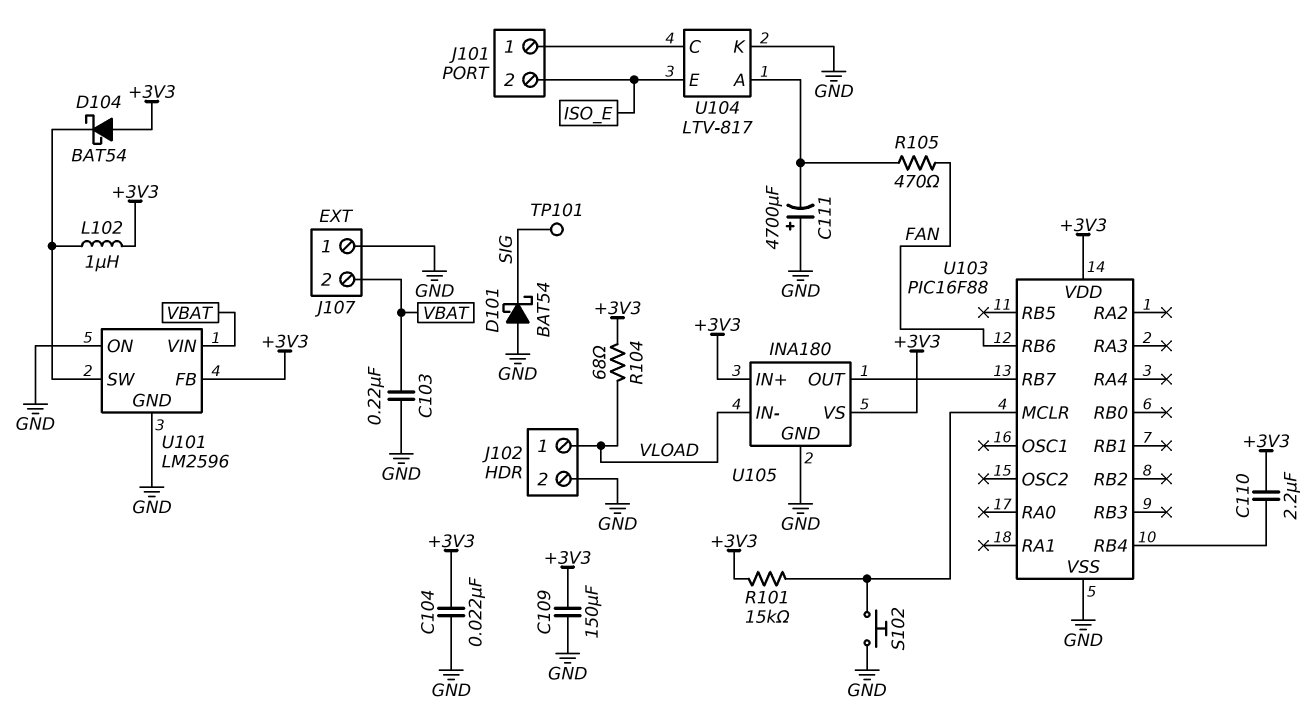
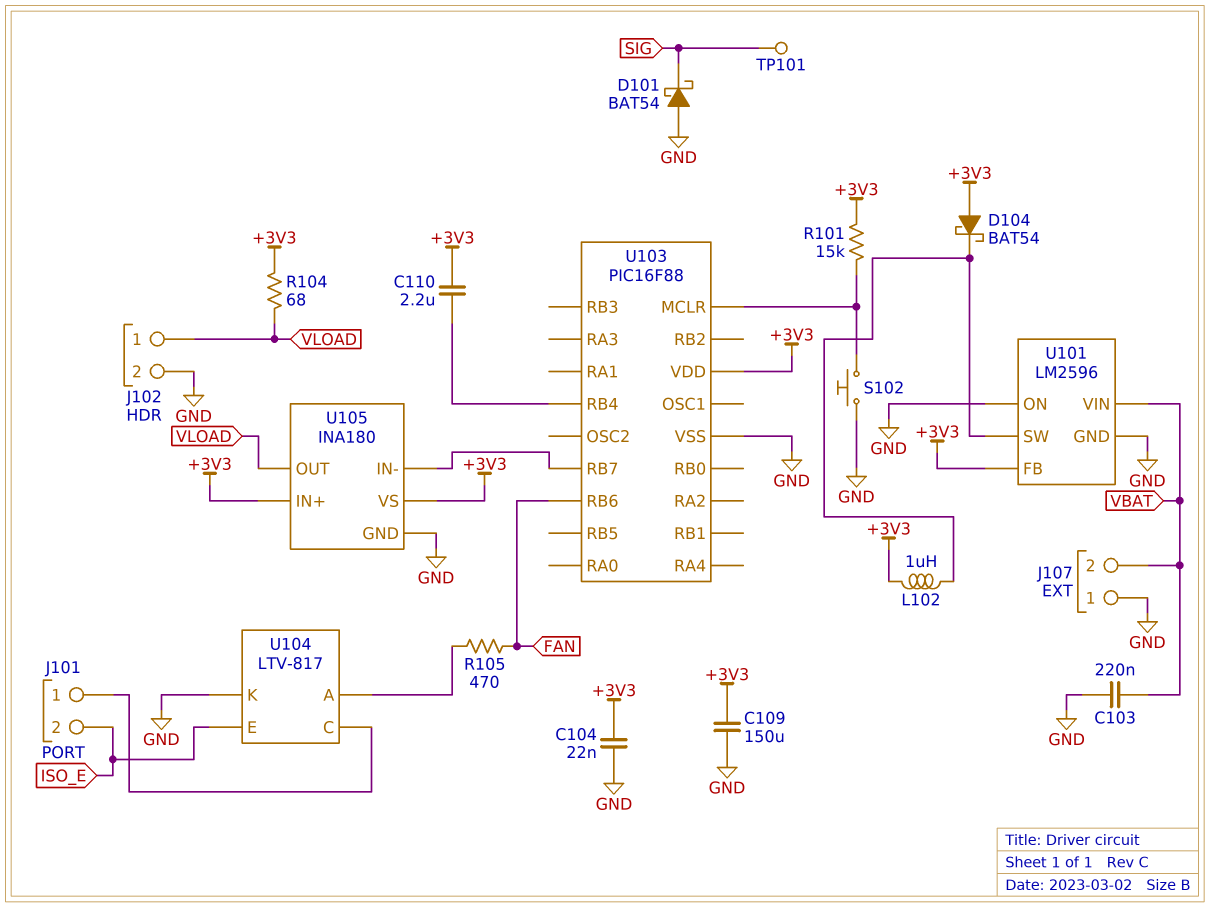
C111: 4700uF (plus GND, minus U104/A) -> none
U105 pin IN-: VLOAD -> U103/RB7
U105 pin OUT: U103/RB7 -> VLOAD

